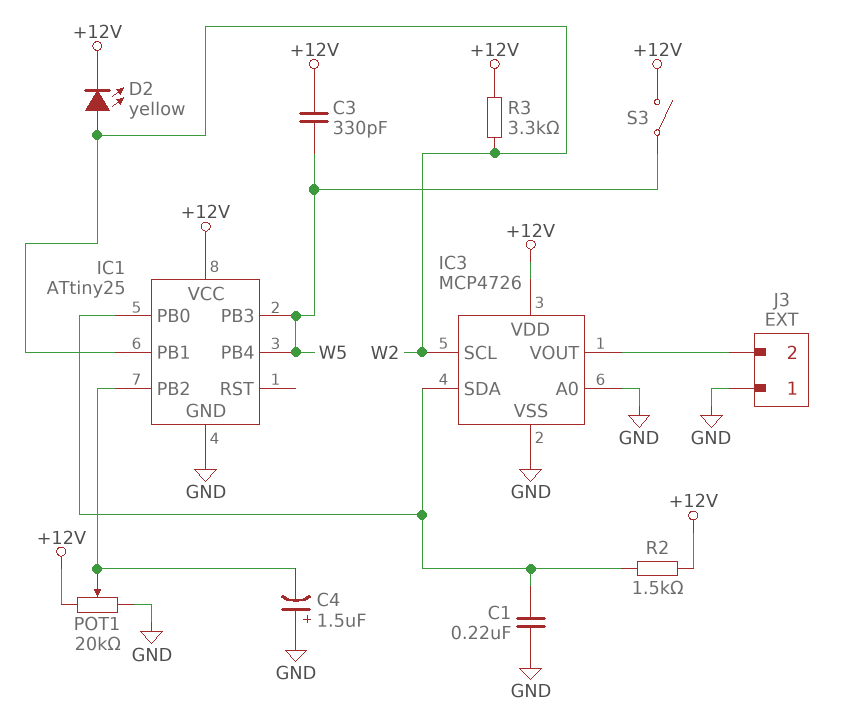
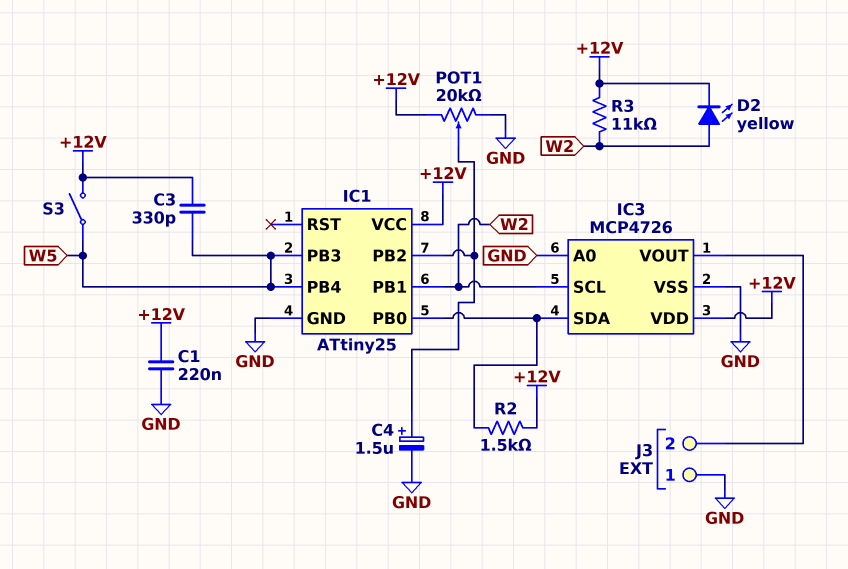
C1: 220nF (GND, IC1/PB0) -> 220nF (+12V, GND)
C4: 1.5uF (plus GND, minus IC1/PB2) -> 1.5uF (plus IC1/PB2, minus GND)
R3: 3.3k (+12V, W2) -> 11k (+12V, W2)

